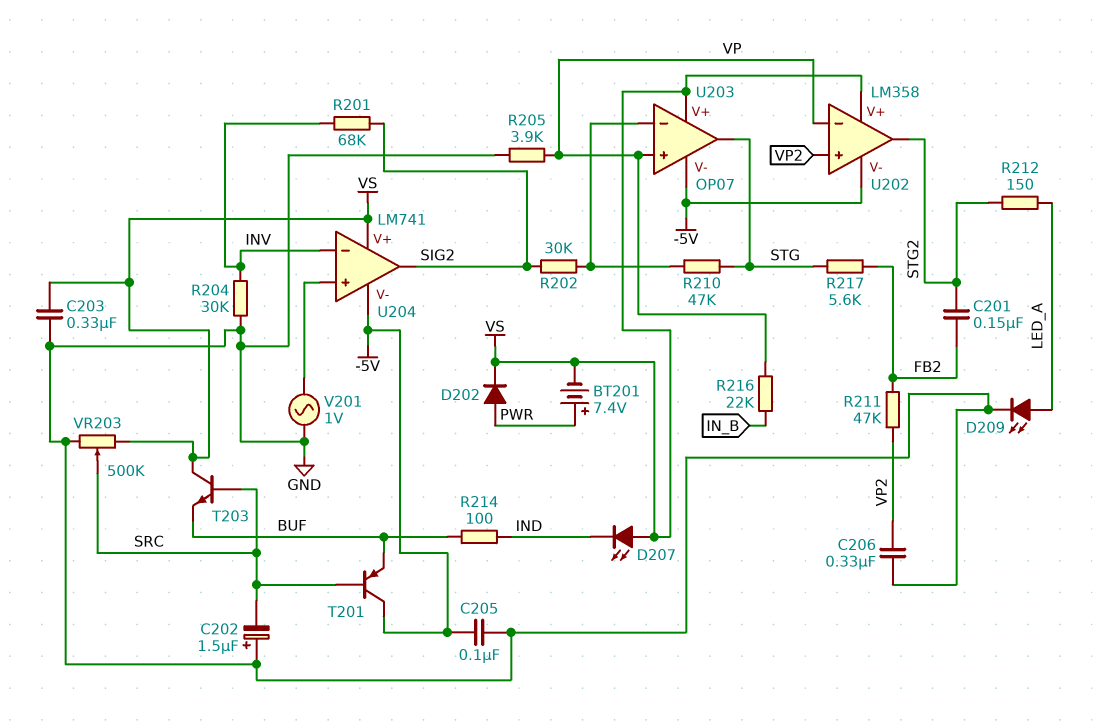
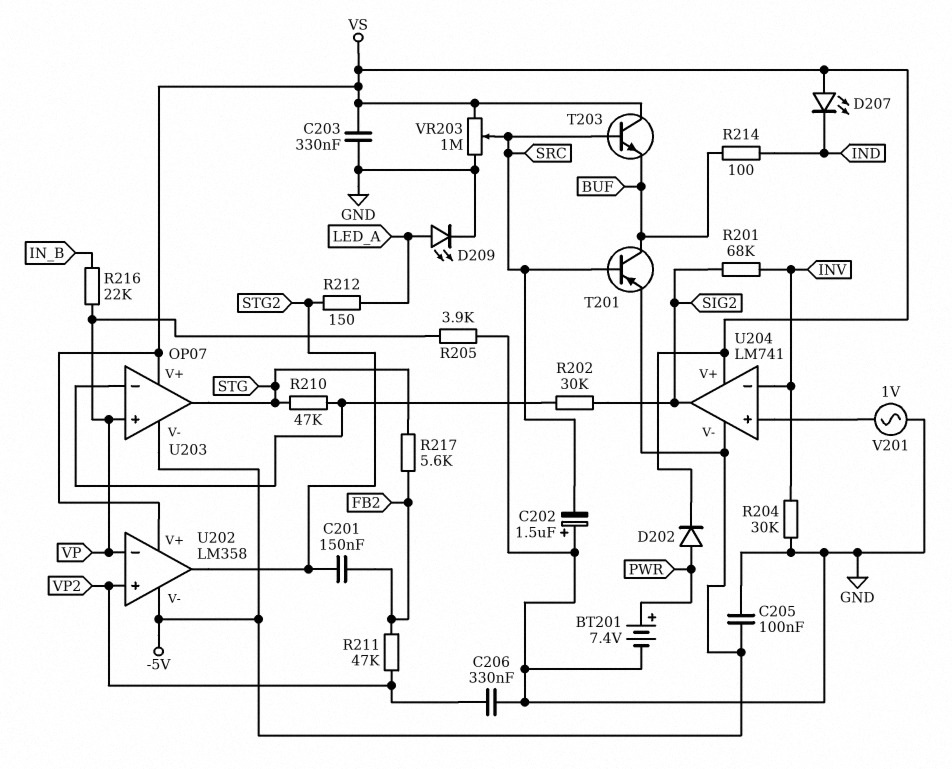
BT201: 7.4V (plus PWR, minus VS) -> 7.4V (plus PWR, minus GND)
T201: PNP (B SRC, C -5V, E BUF) -> PNP (B SRC, C BUF, E -5V)
VR203: 500k (GND, VS, wiper SRC) -> 1M (GND, VS, wiper SRC)

